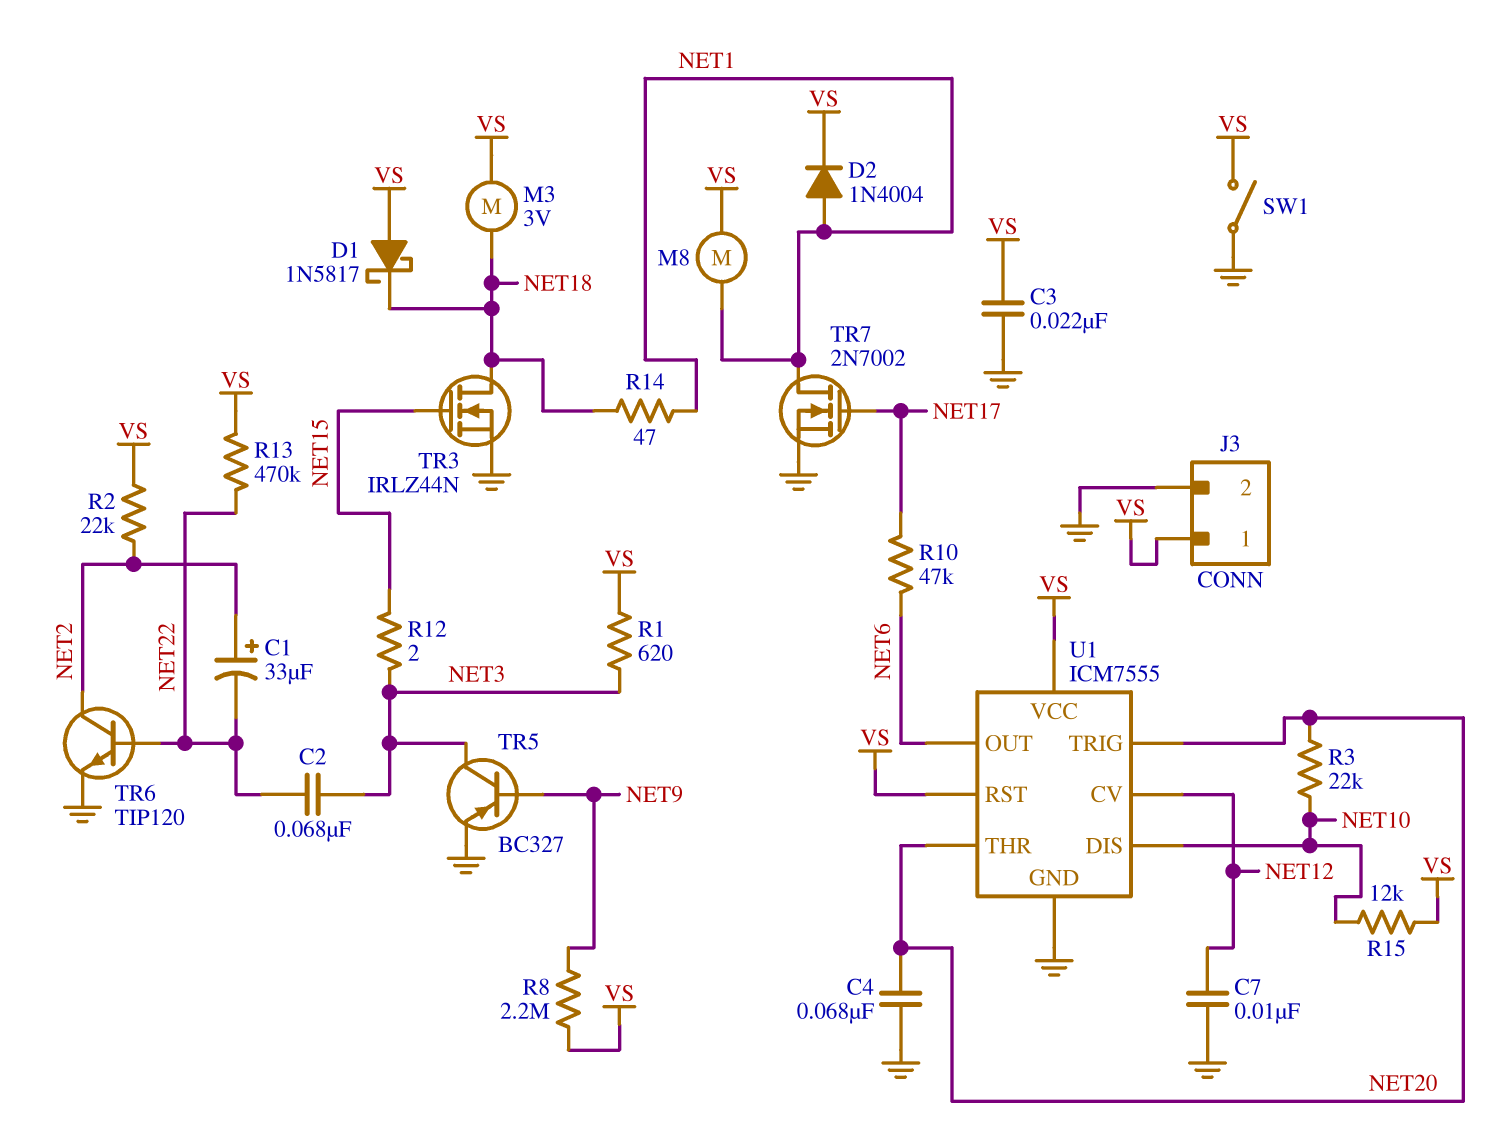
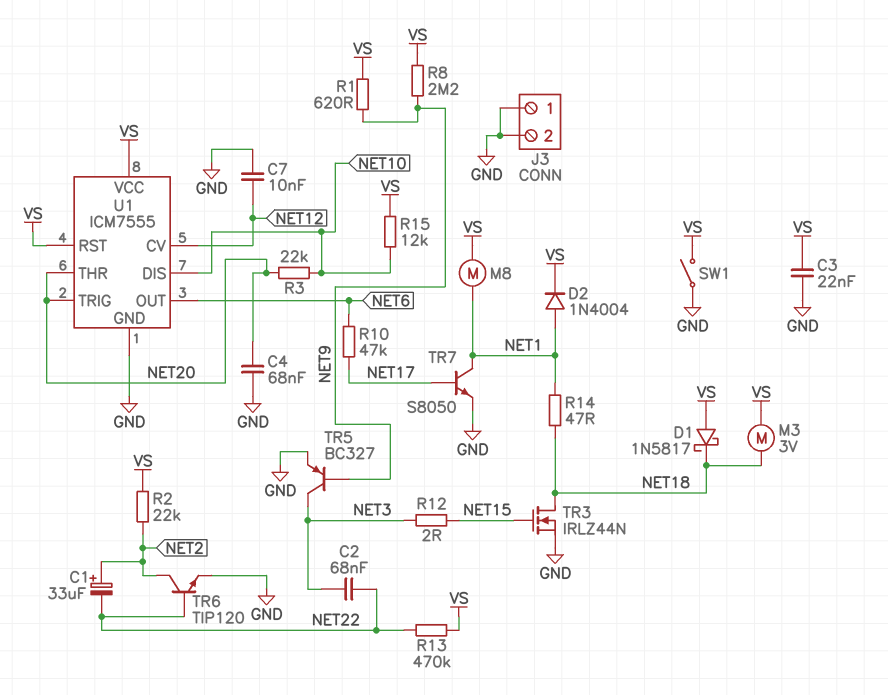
J3 pin 1: VS -> GND
R1: 620 (NET3, VS) -> 620 (NET9, VS)
TR7: NMOS 2N7002 (G NET17, D NET1, S GND) -> NPN S8050 (B NET17, C NET1, E GND)

